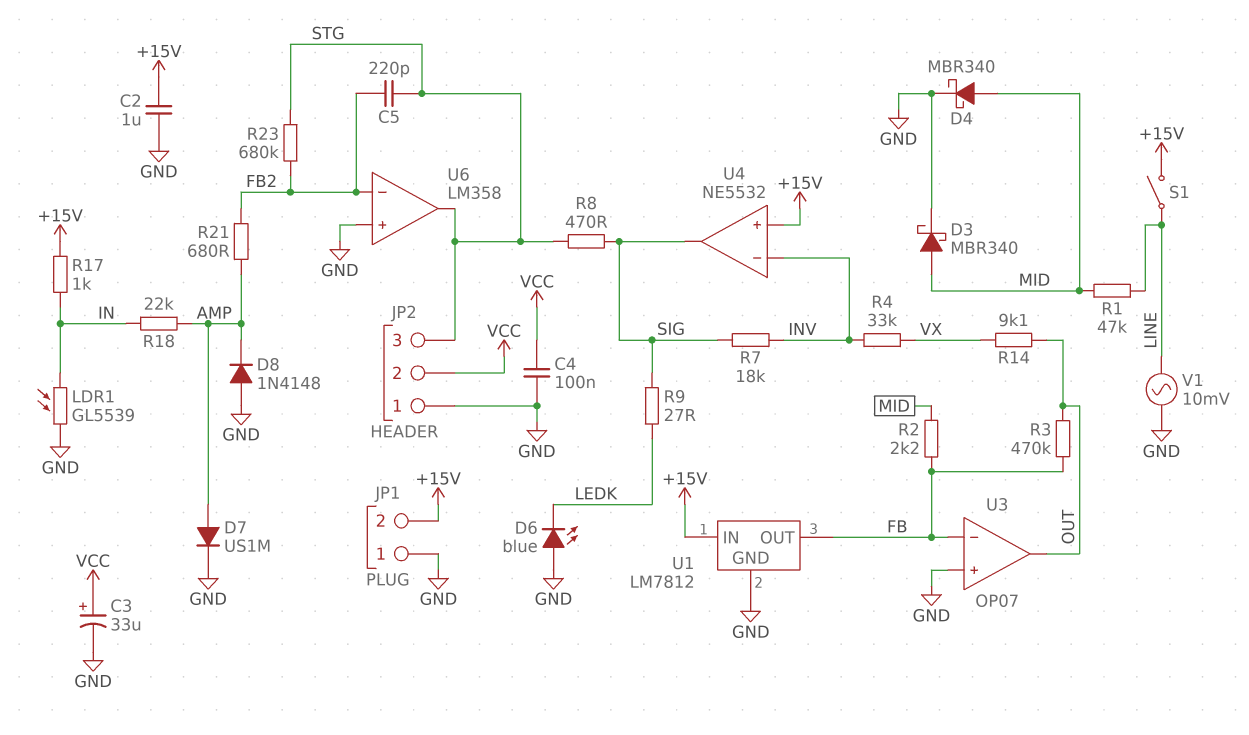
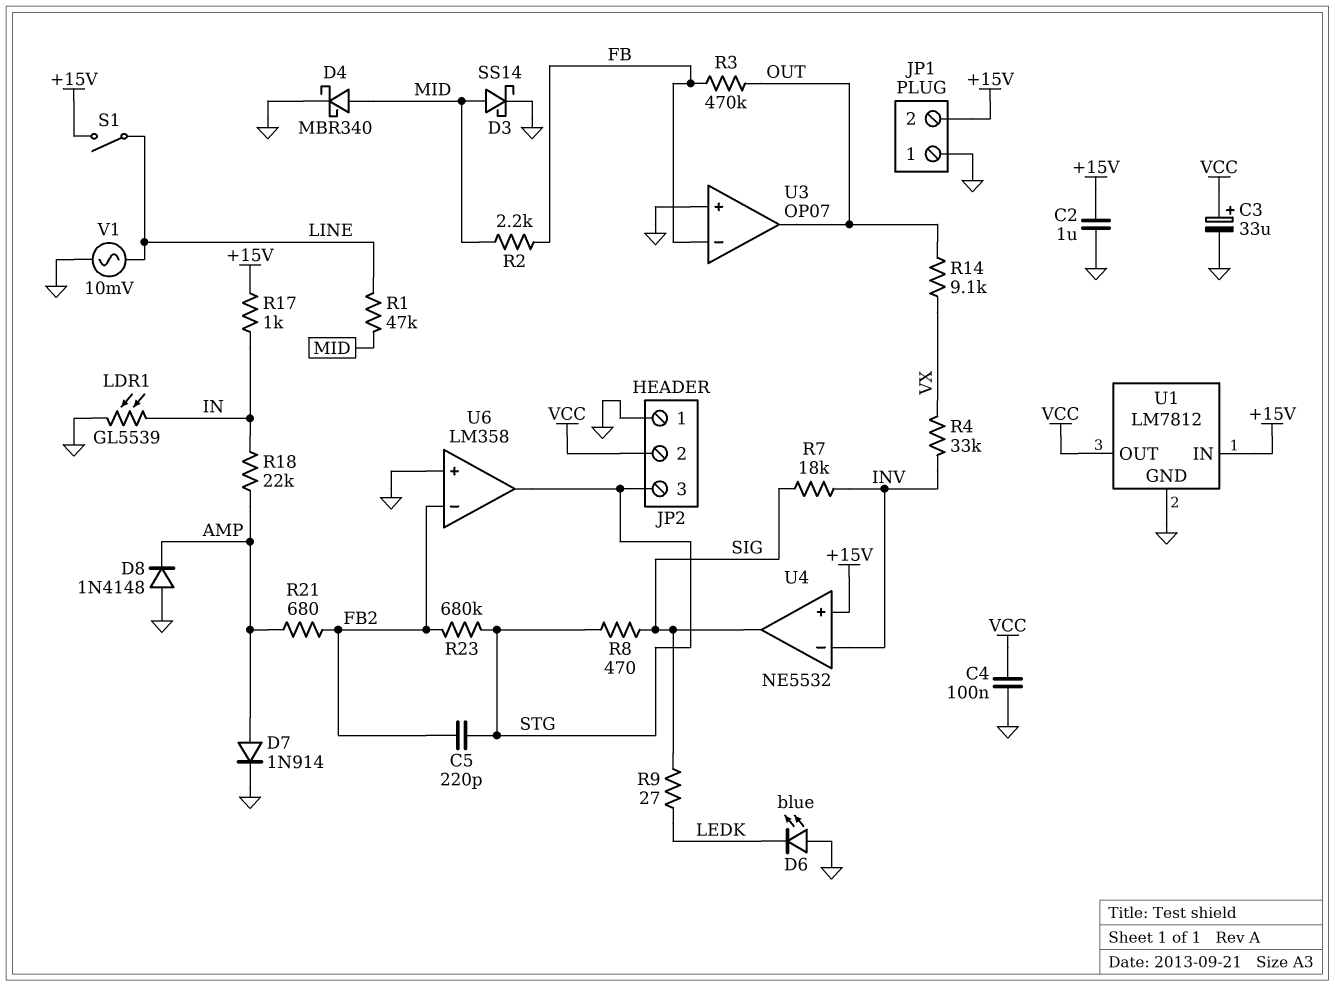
D3: schottky MBR340 (A MID, K GND) -> schottky SS14 (A MID, K GND)
D7: diode US1M (A AMP, K GND) -> diode 1N914 (A AMP, K GND)
U1 pin OUT: FB -> VCC

